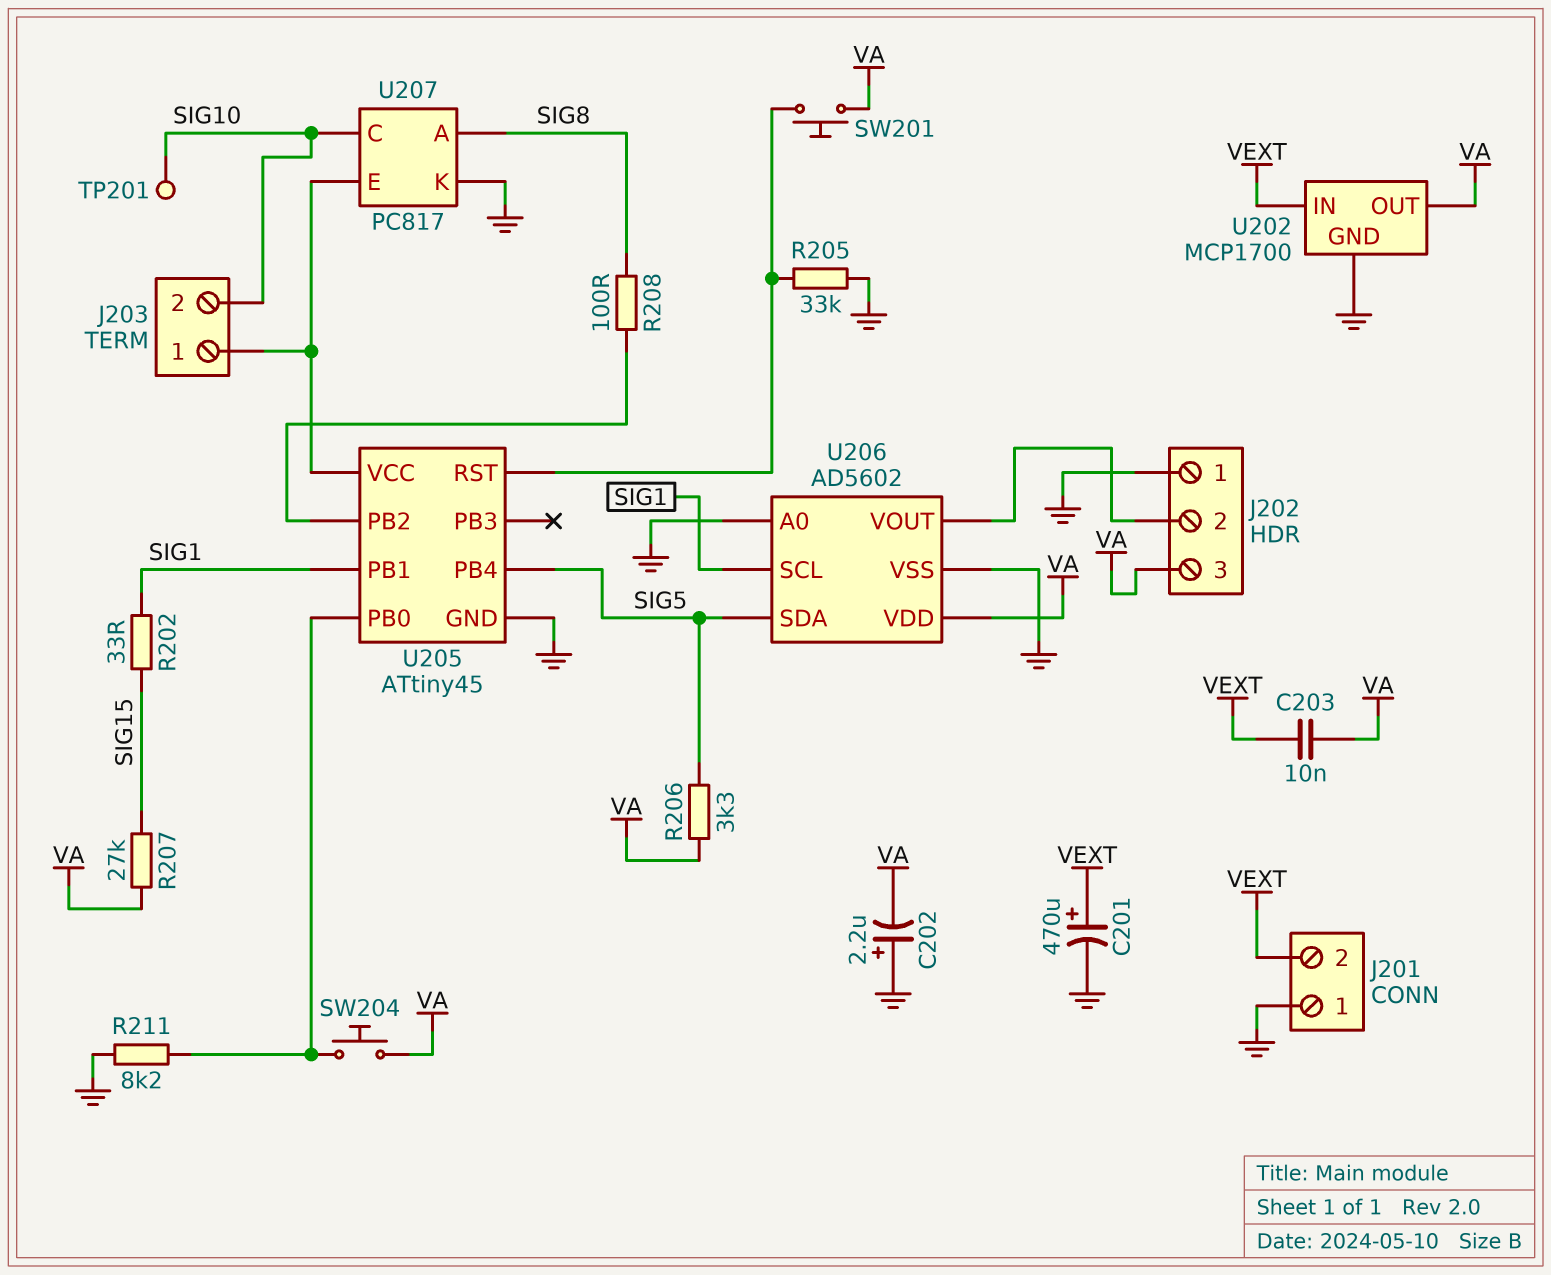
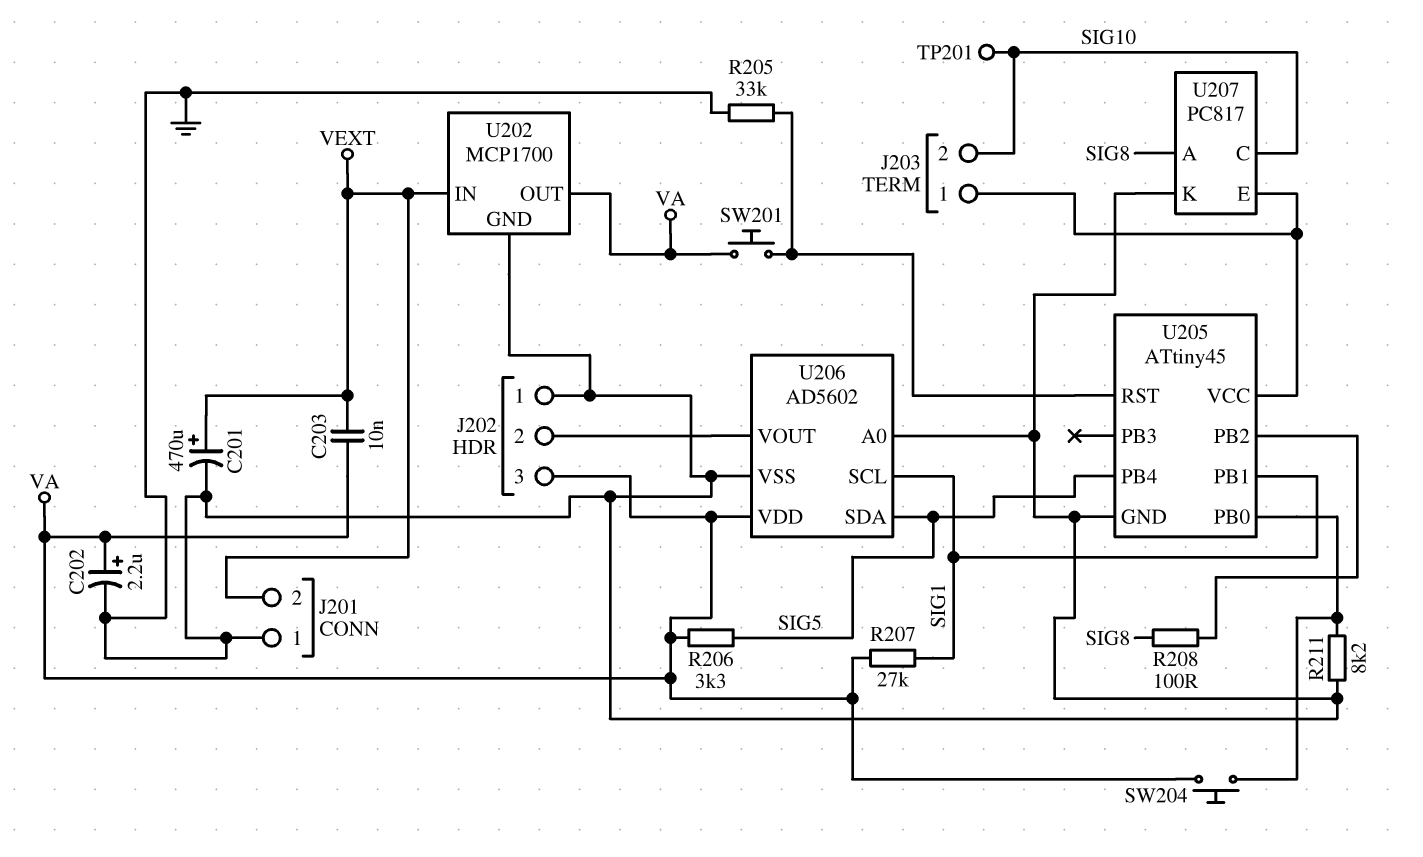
C202: 2.2uF (plus GND, minus VA) -> 2.2uF (plus VA, minus GND)
R202: 33 (SIG1, SIG15) -> none
R207: 27k (SIG15, VA) -> 27k (SIG1, VA)

